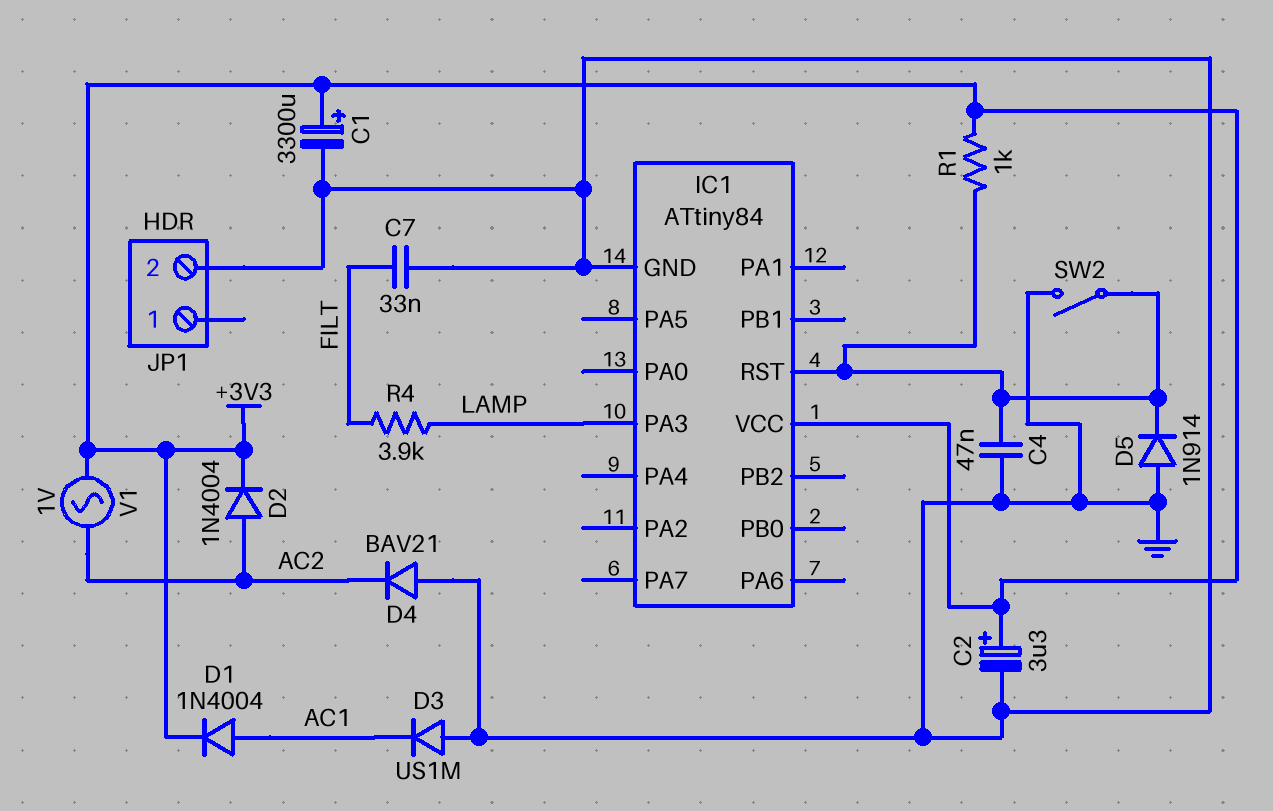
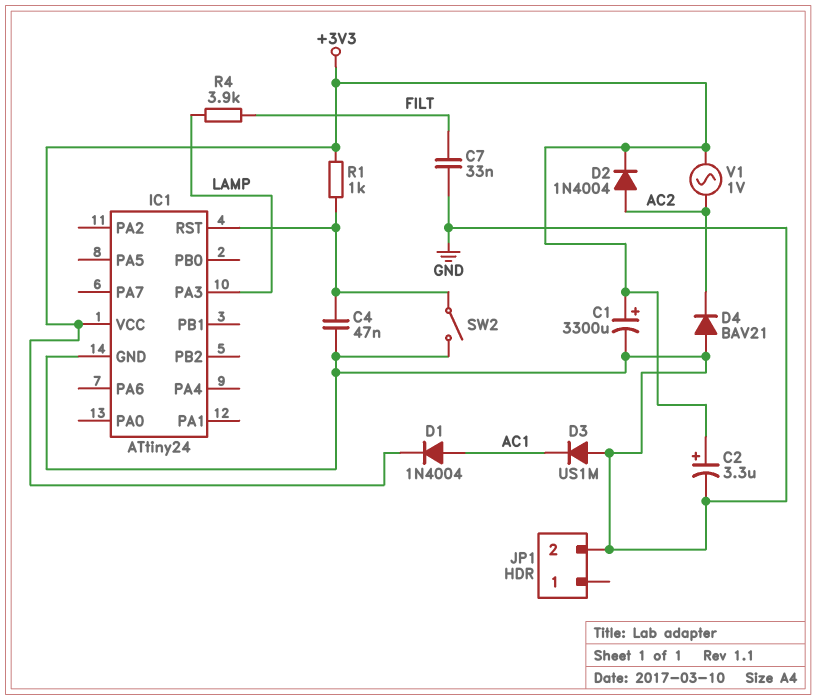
D5: diode 1N914 (A GND, K IC1/RST) -> none
IC1: ATtiny84 -> ATtiny24

